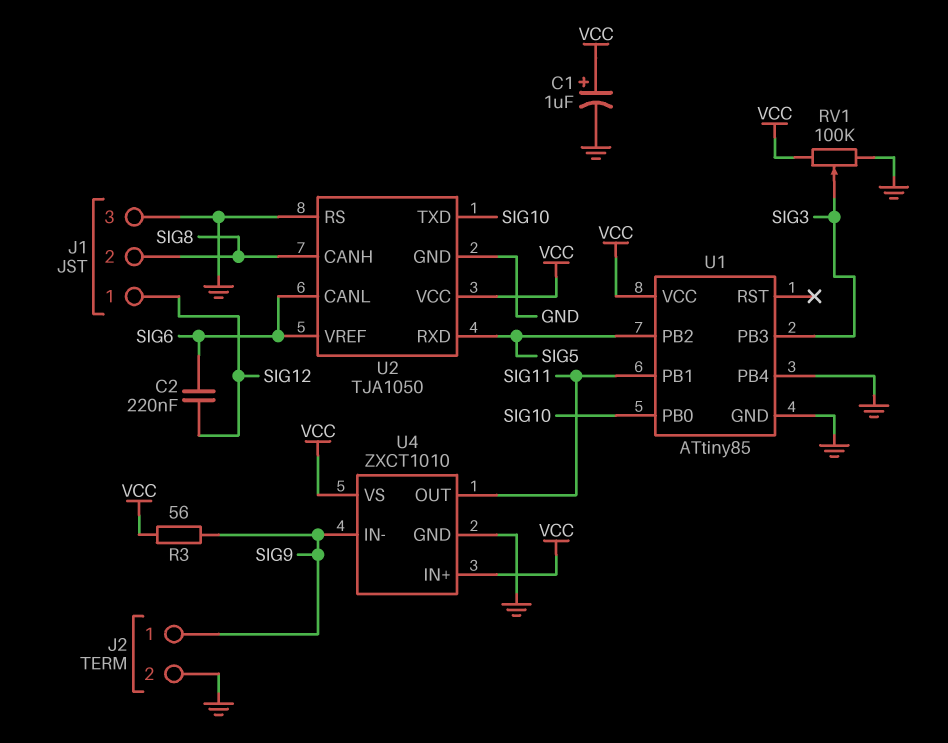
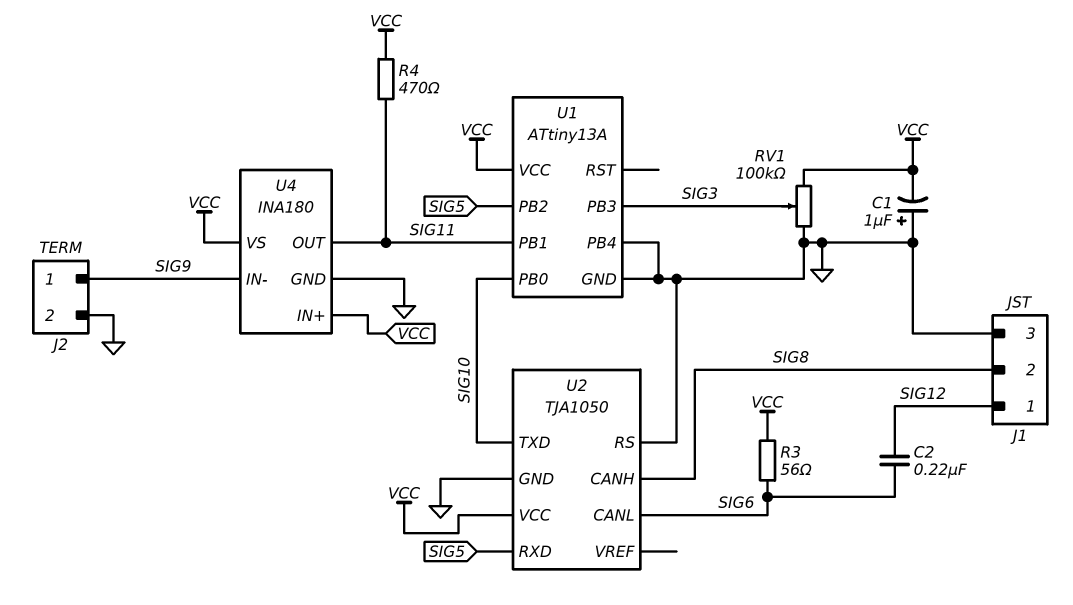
C1: 1uF (plus VCC, minus GND) -> 1uF (plus GND, minus VCC)
R3: 56 (SIG9, VCC) -> 56 (SIG6, VCC)
R4: none -> 470 (SIG11, VCC)
U1: ATtiny85 -> ATtiny13A
U2 pin VREF: SIG6 -> none
U4: ZXCT1010 -> INA180

